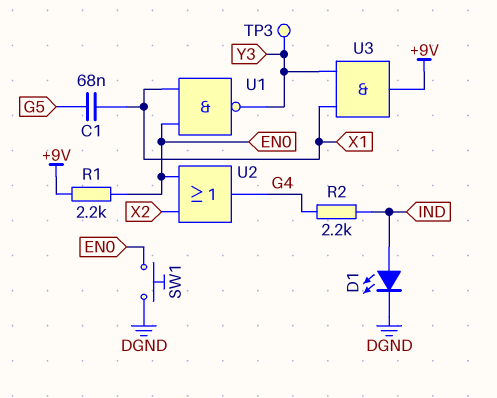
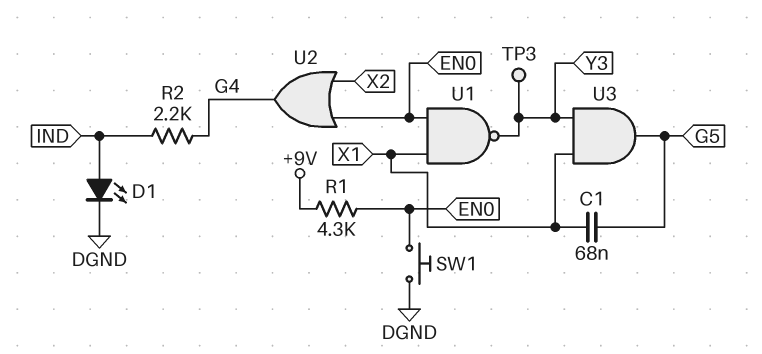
R1: 2.2k (+9V, EN0) -> 4.3k (+9V, EN0)
U3: AND (in X1, in Y3, out +9V) -> AND (in X1, in Y3, out G5)

